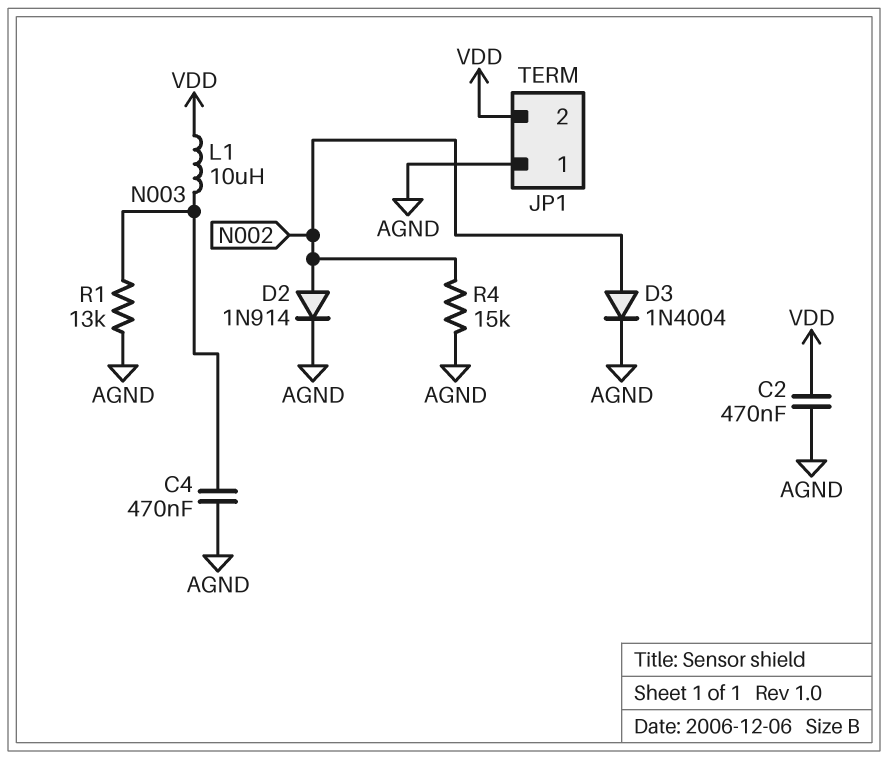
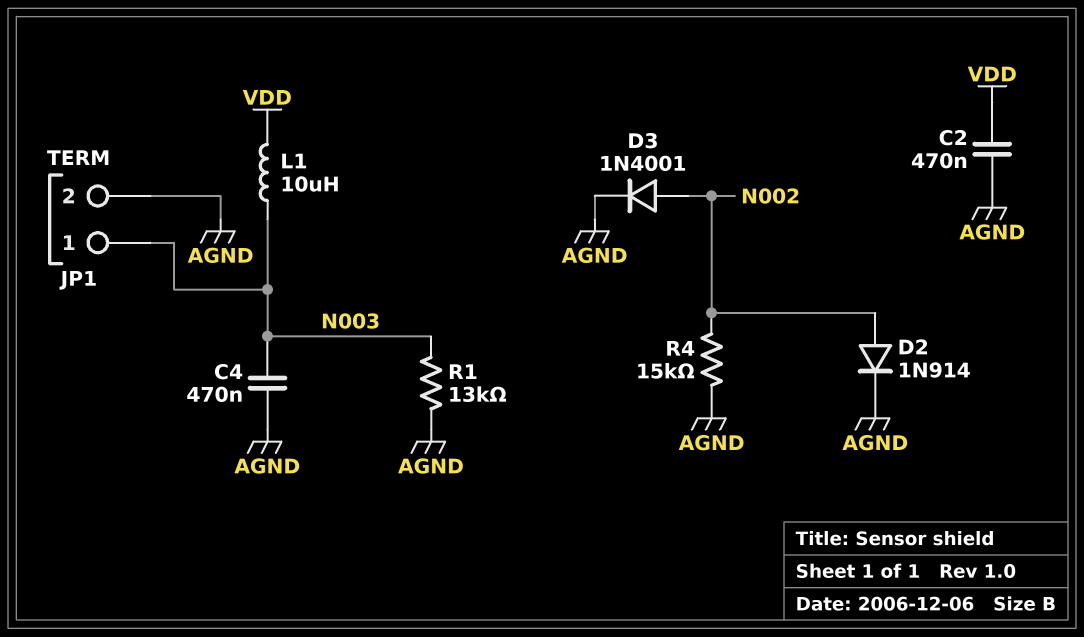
D3: diode 1N4004 (A N002, K AGND) -> diode 1N4001 (A N002, K AGND)
JP1 pin 1: AGND -> N003
JP1 pin 2: VDD -> AGND

